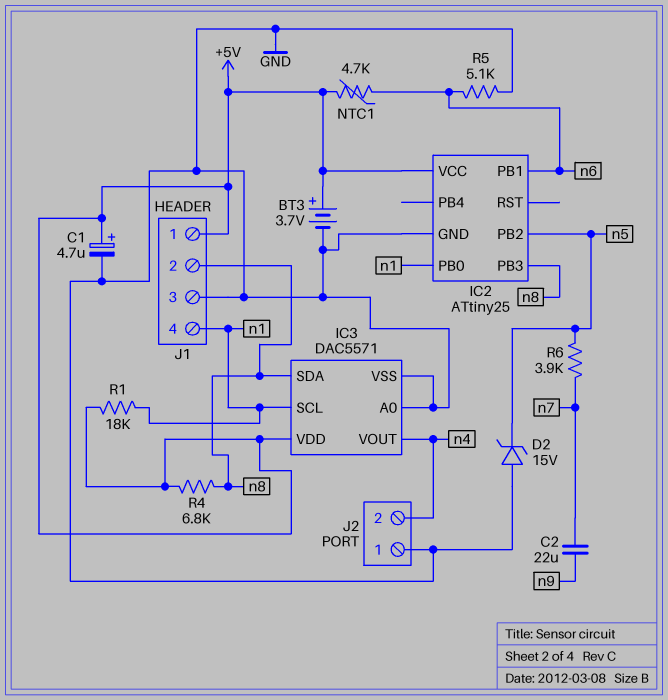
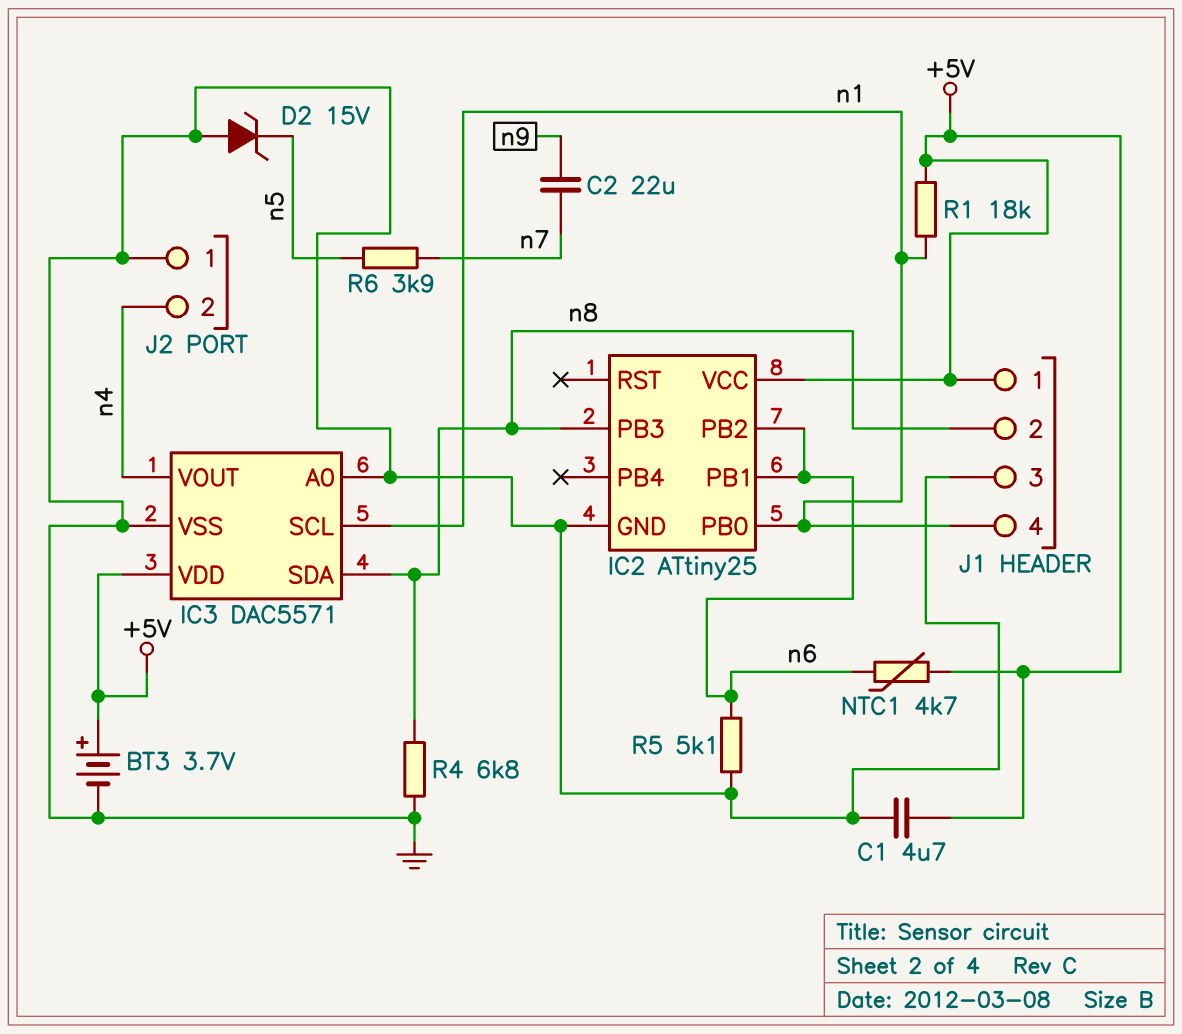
C1: 4.7uF (plus +5V, minus GND) -> 4.7uF (+5V, GND)
IC2 pin PB2: n5 -> n6
R4: 6.8k (+5V, n8) -> 6.8k (GND, n8)

